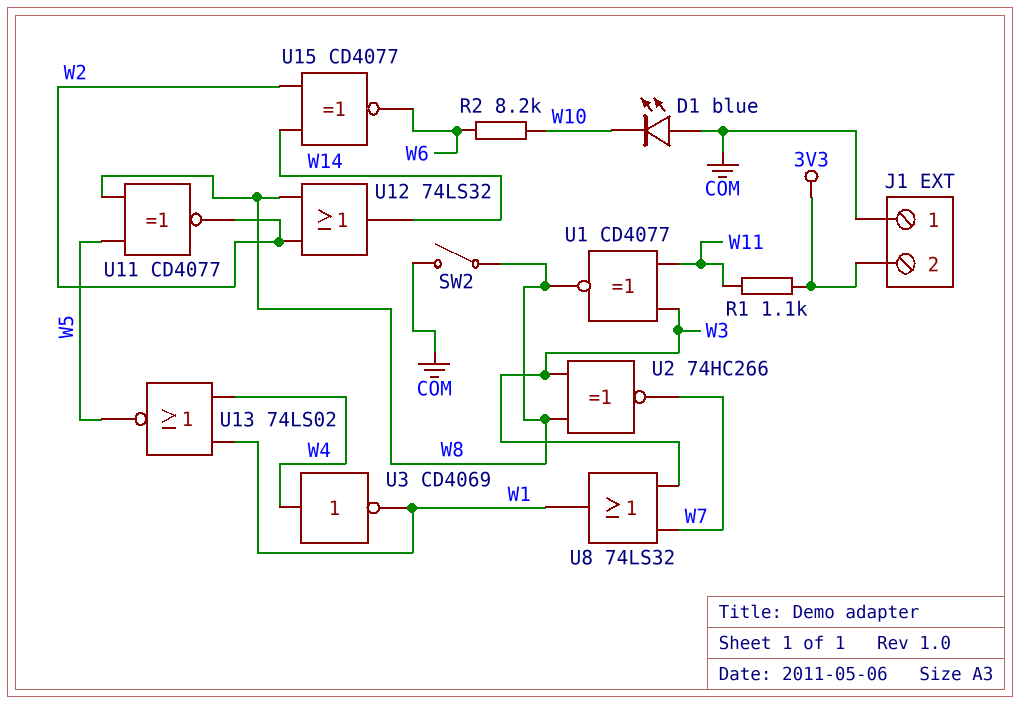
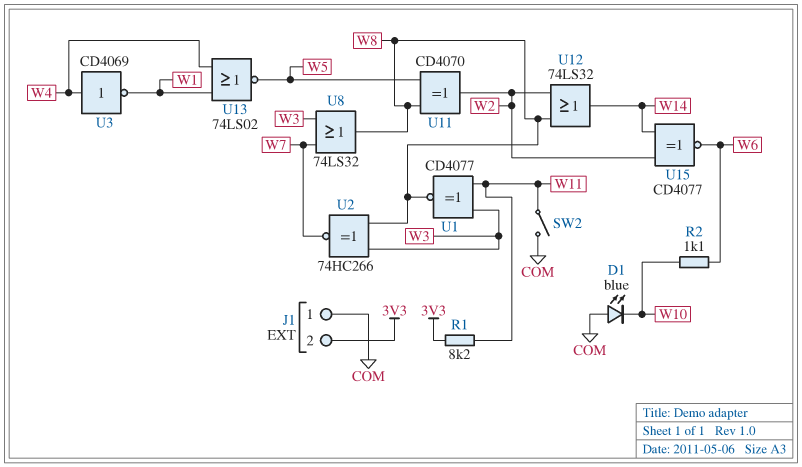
R1: 1.1k (3V3, W11) -> 8.2k (3V3, W11)
R2: 8.2k (W6, W10) -> 1.1k (W6, W10)
SW2: switch (COM, W8) -> switch (COM, W11)
U8: OR 74LS32 (in W3, in W7, out W1) -> OR 74LS32 (in W3, in W7, out W8)
U11: XNOR CD4077 (in W5, in W8, out W2) -> XOR CD4070 (in W5, in W8, out W2)

